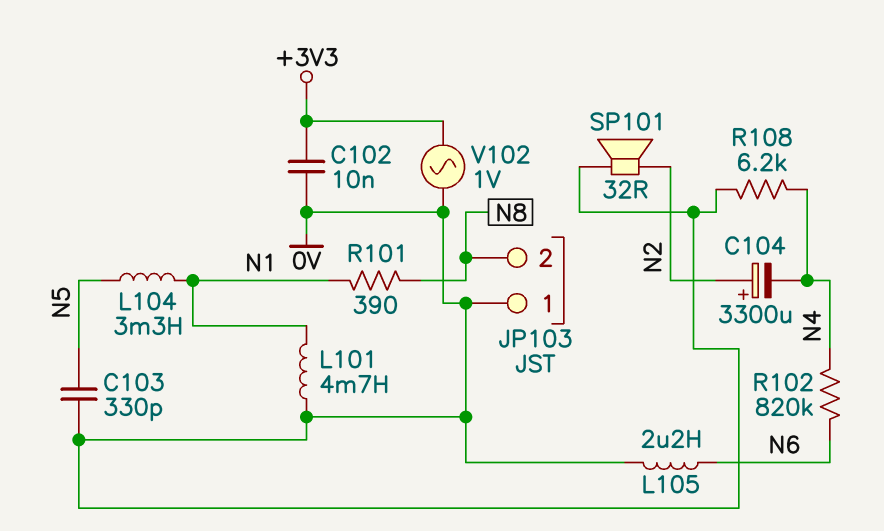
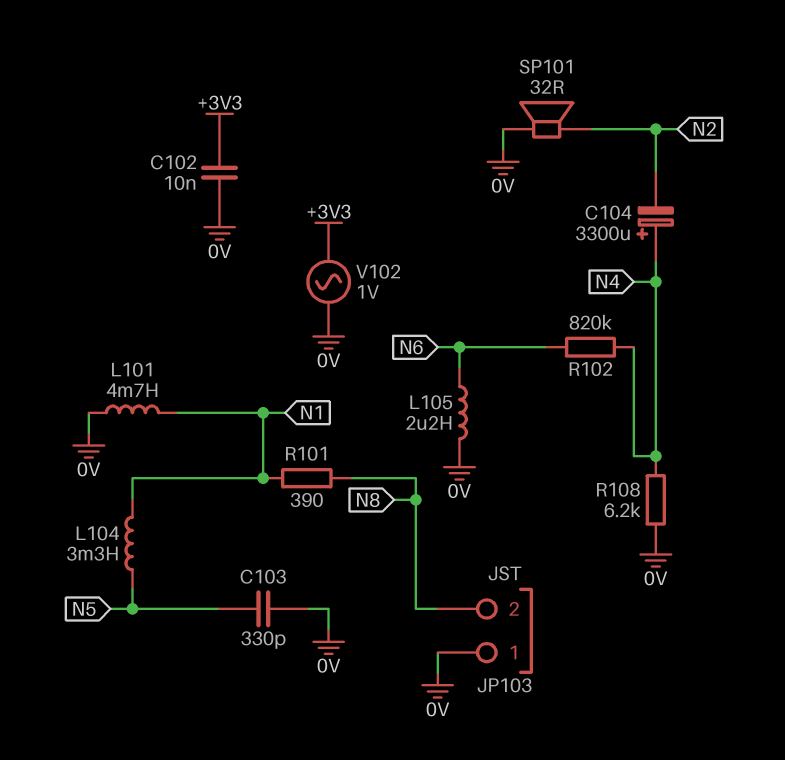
C104: 3300uF (plus N2, minus N4) -> 3300uF (plus N4, minus N2)

